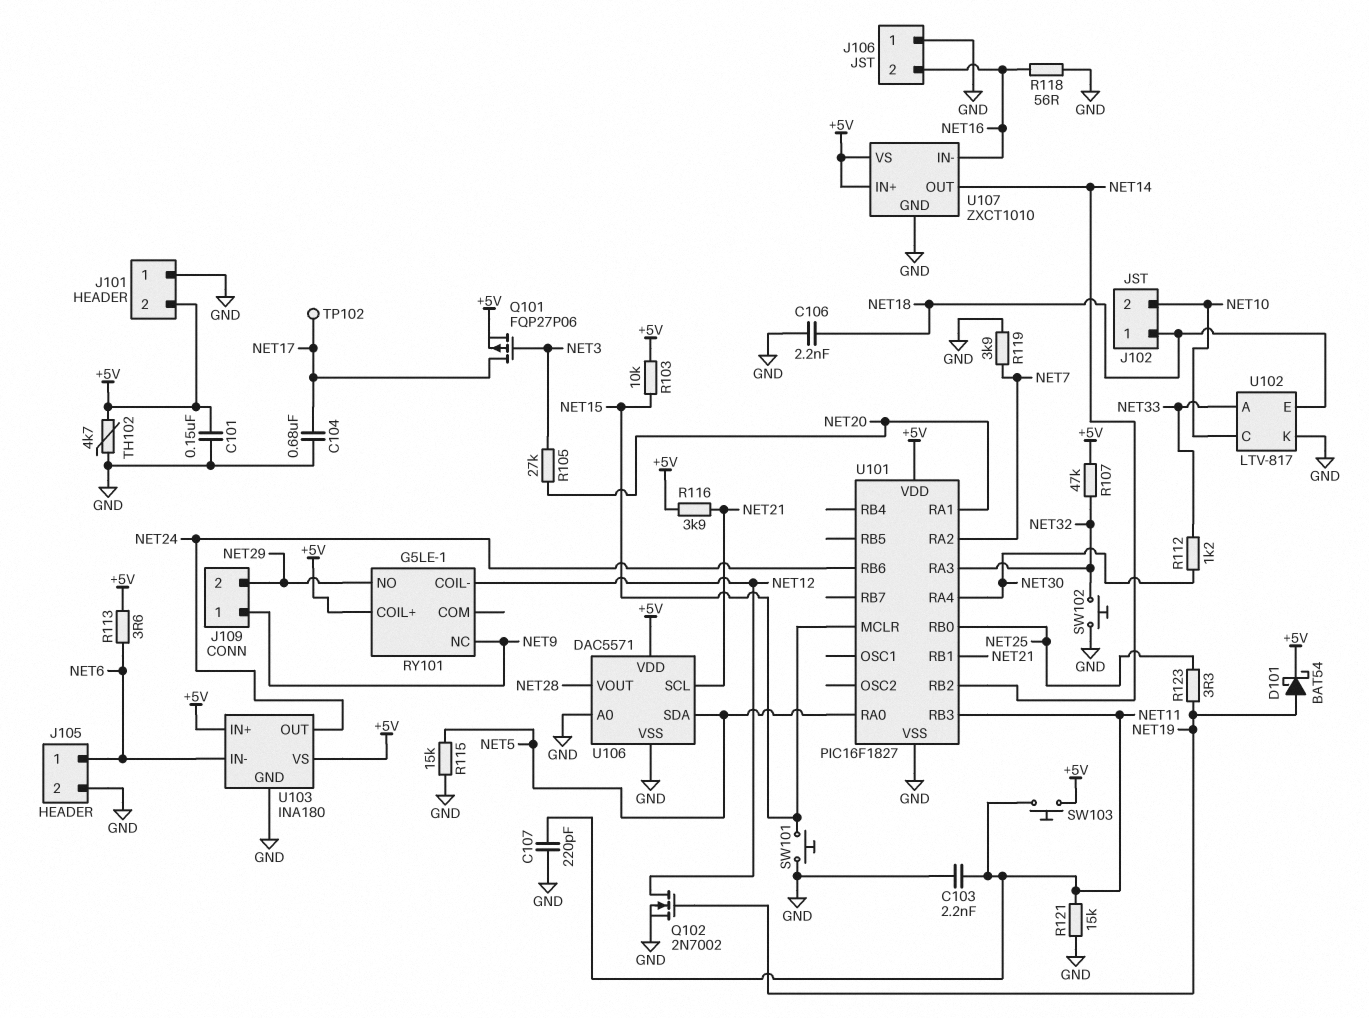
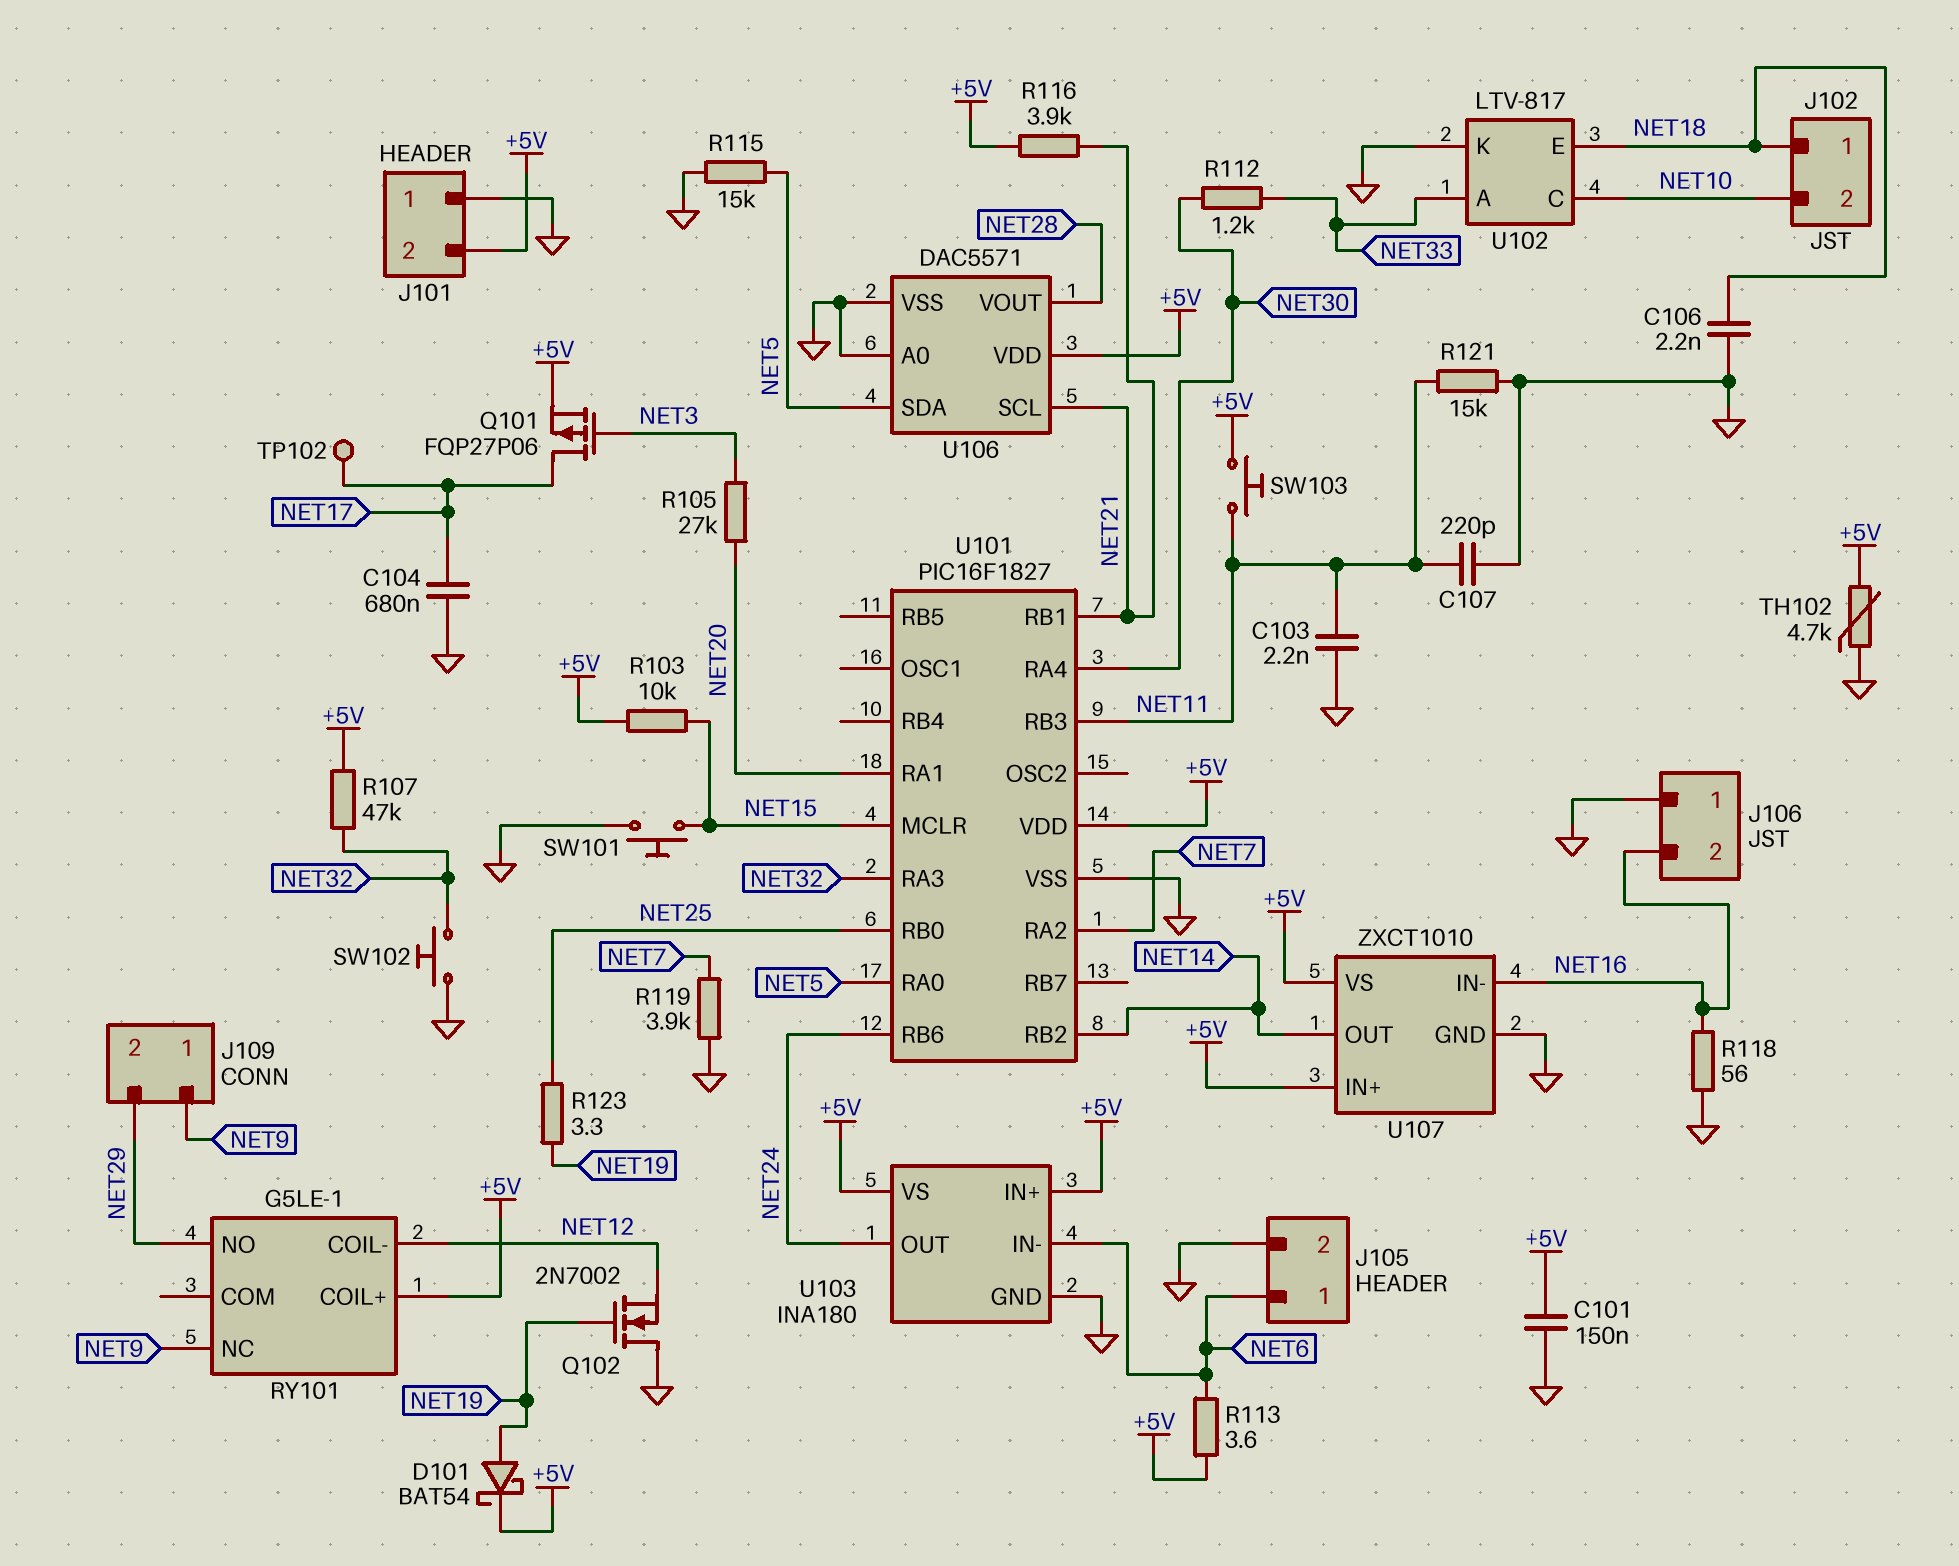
Q102: NMOS 2N7002 (G NET19, D NET12, S GND) -> NMOS 2N7002 (G NET19, D GND, S NET12)

